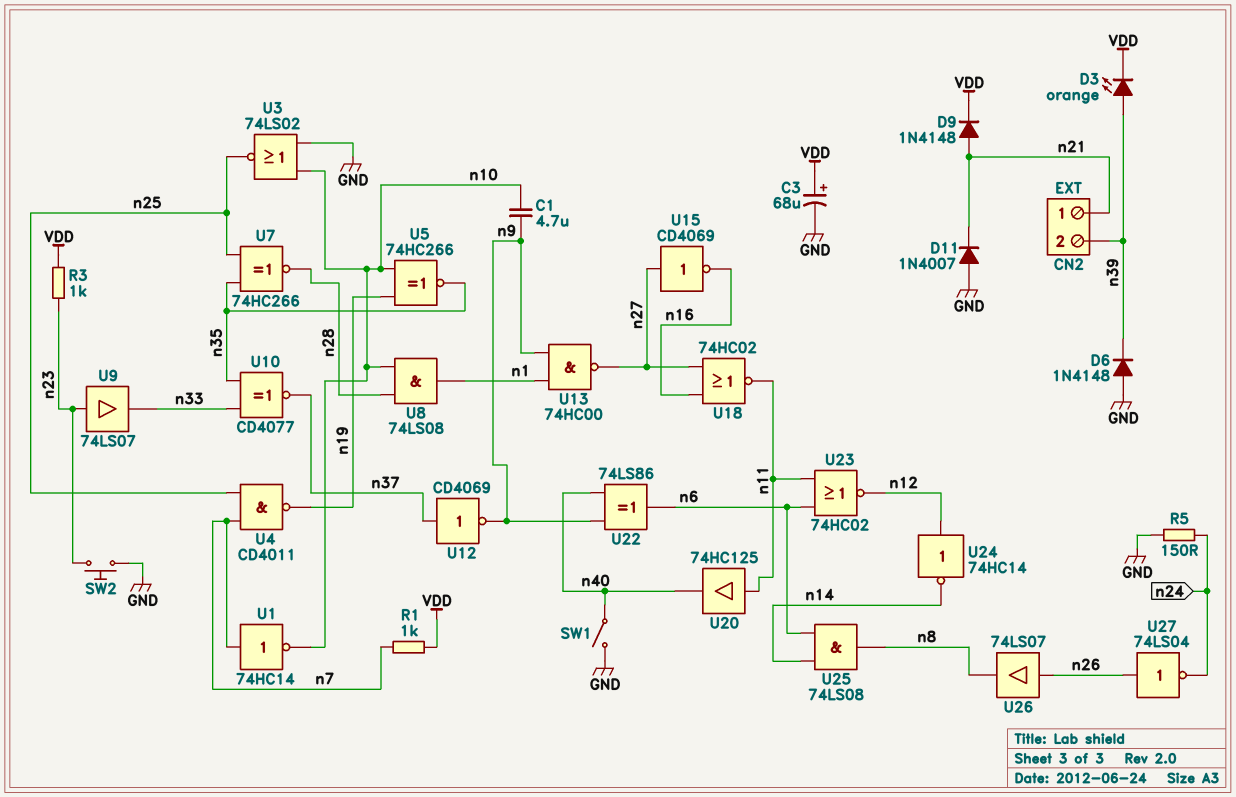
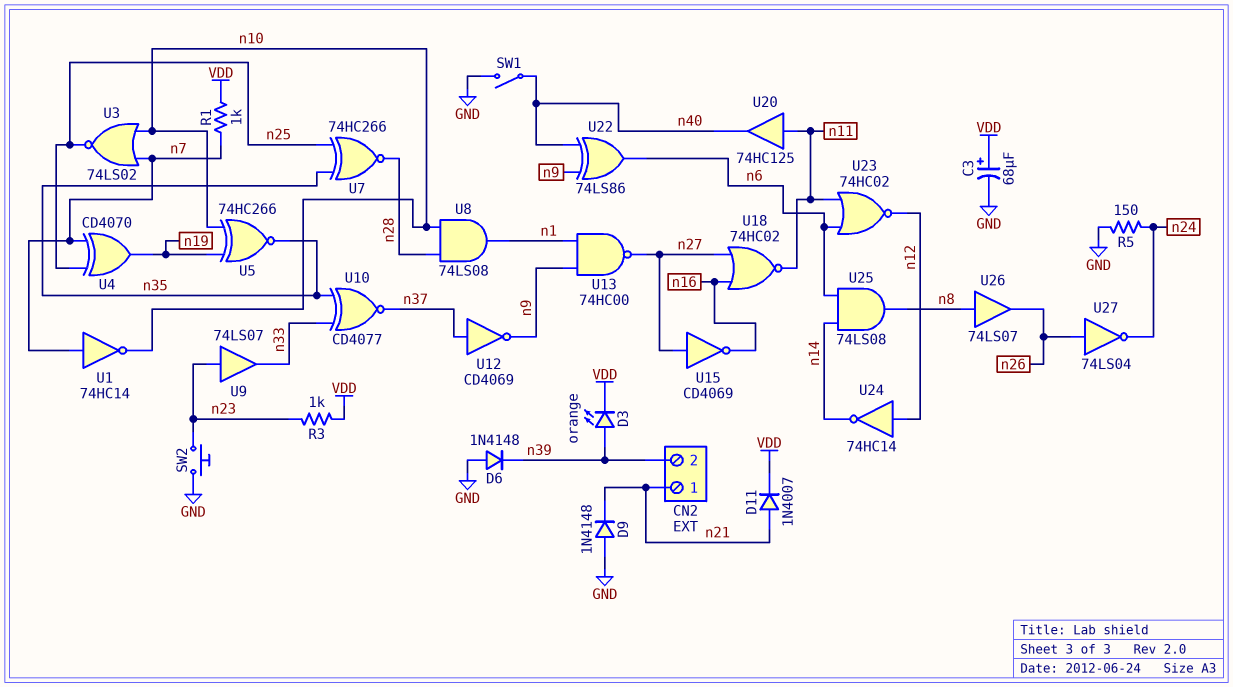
C1: 4.7uF (n9, n10) -> none
D9: diode 1N4148 (A n21, K VDD) -> diode 1N4148 (A GND, K n21)
D11: diode 1N4007 (A GND, K n21) -> diode 1N4007 (A n21, K VDD)
U3: NOR 74LS02 (in GND, in n10, out n25) -> NOR 74LS02 (in n7, in n10, out n25)
U4: NAND CD4011 (in n7, in n25, out n19) -> XOR CD4070 (in n7, in n25, out n19)
U26: buffer 74LS07 (in n26, out n8) -> buffer 74LS07 (in n8, out n26)

